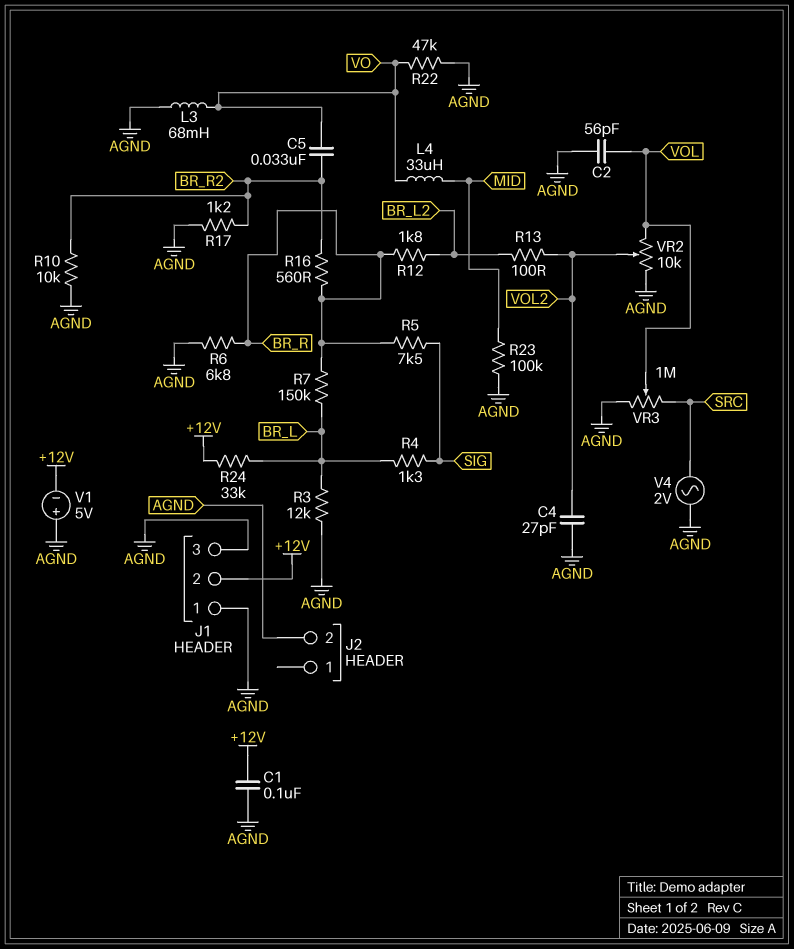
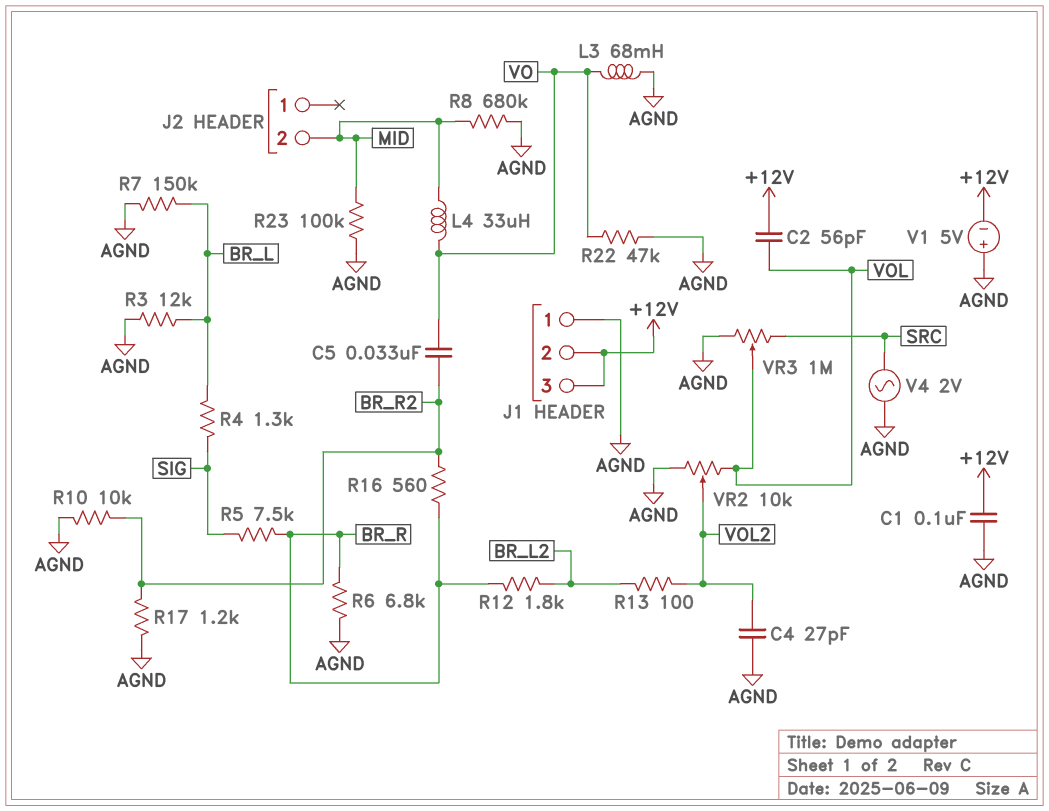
C2: 56pF (AGND, VOL) -> 56pF (+12V, VOL)
J1 pin 3: AGND -> +12V
J2 pin 2: AGND -> MID
R7: 150k (BR_L, BR_R) -> 150k (AGND, BR_L)
R8: none -> 680k (AGND, MID)
R24: 33k (+12V, BR_L) -> none

